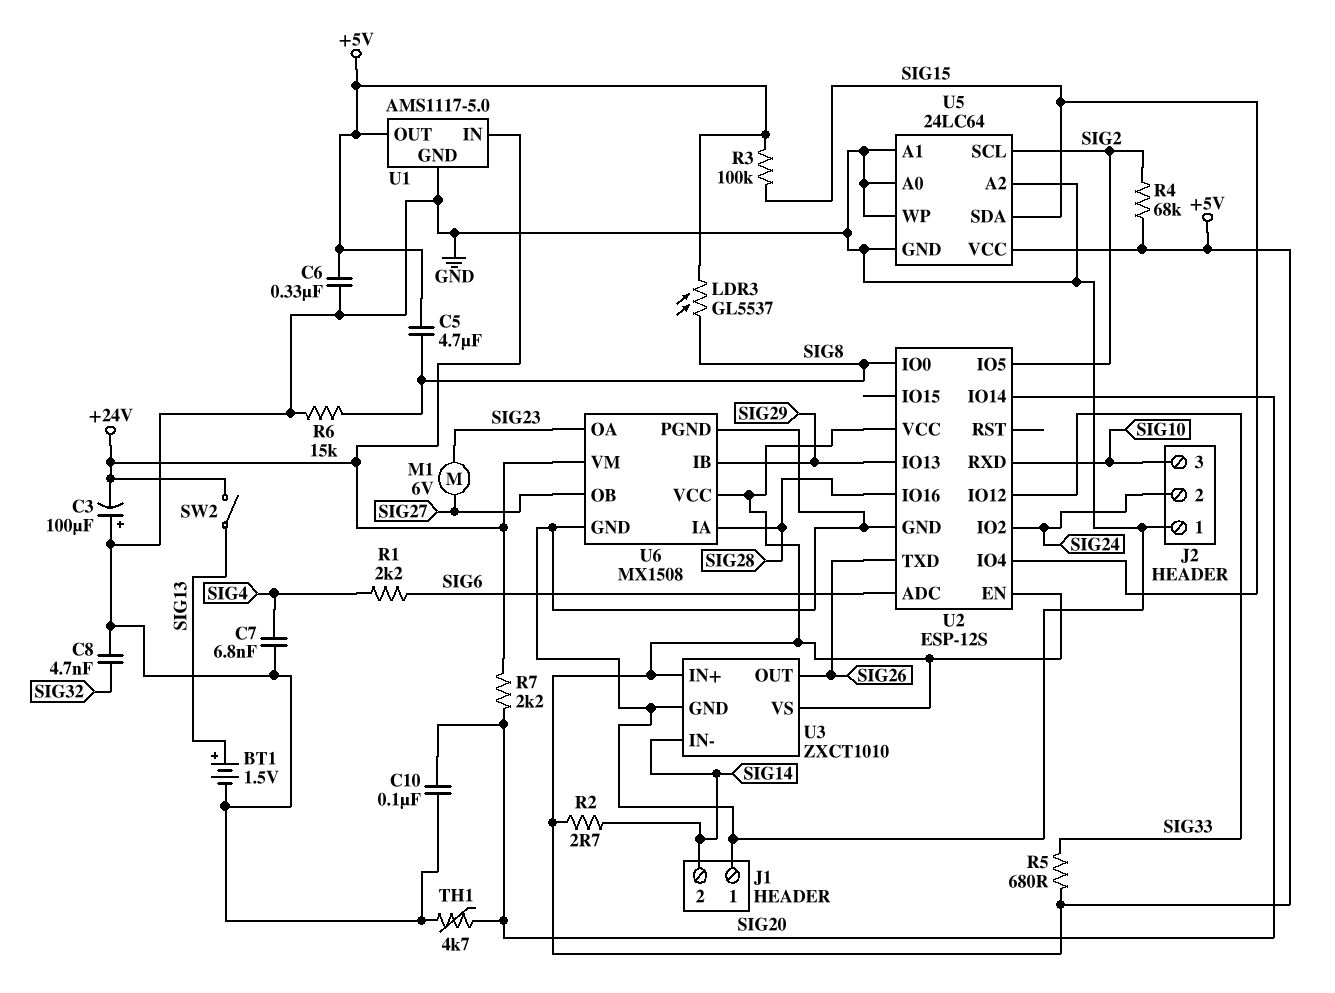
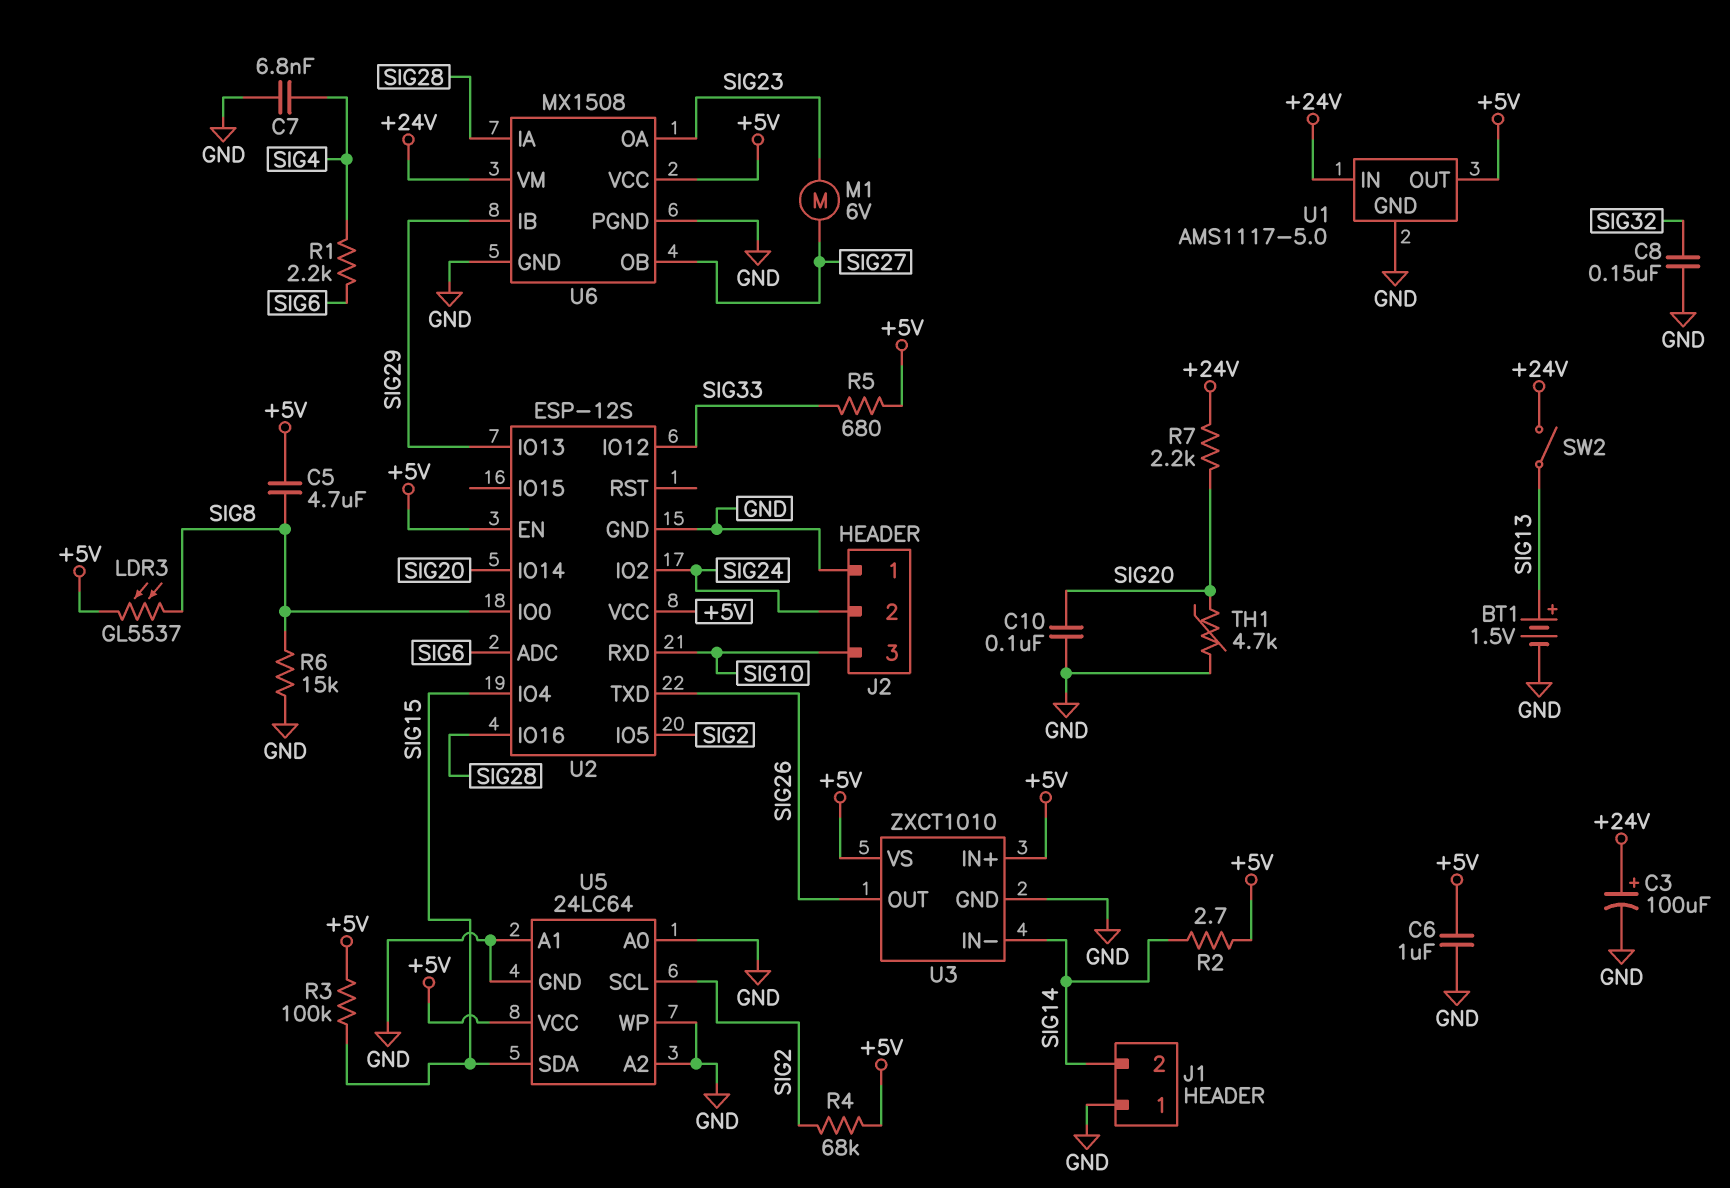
C3: 100uF (plus GND, minus +24V) -> 100uF (plus +24V, minus GND)
C6: 330nF (+5V, GND) -> 1uF (+5V, GND)
C8: 4.7nF (GND, SIG32) -> 150nF (GND, SIG32)

